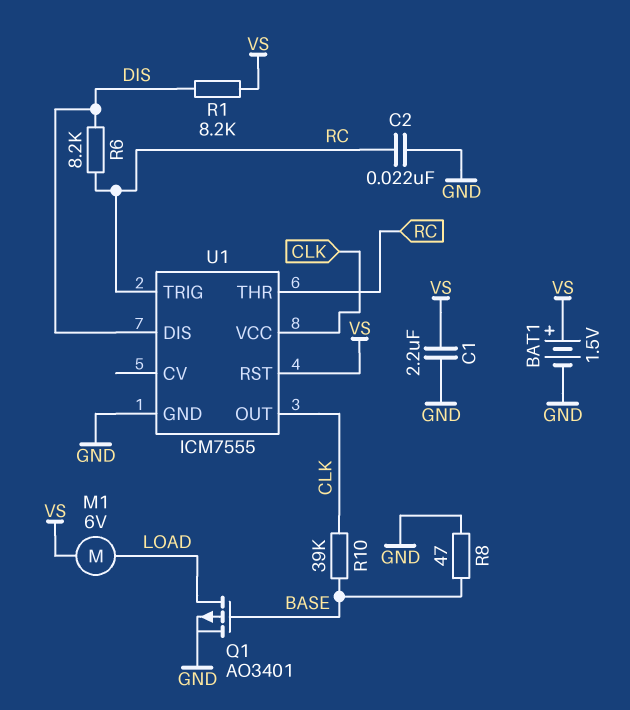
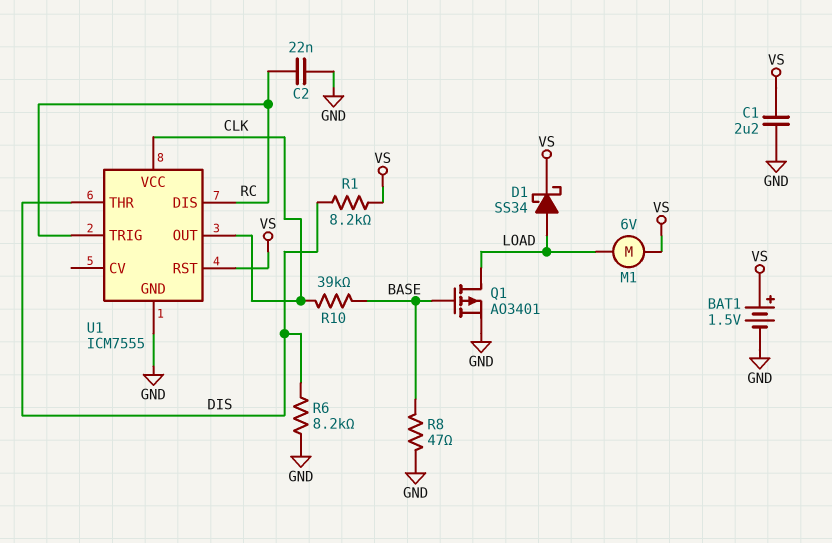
D1: none -> schottky SS34 (A LOAD, K VS)
R6: 8.2k (DIS, RC) -> 8.2k (DIS, GND)
U1 pin DIS: DIS -> RC
U1 pin THR: RC -> DIS

